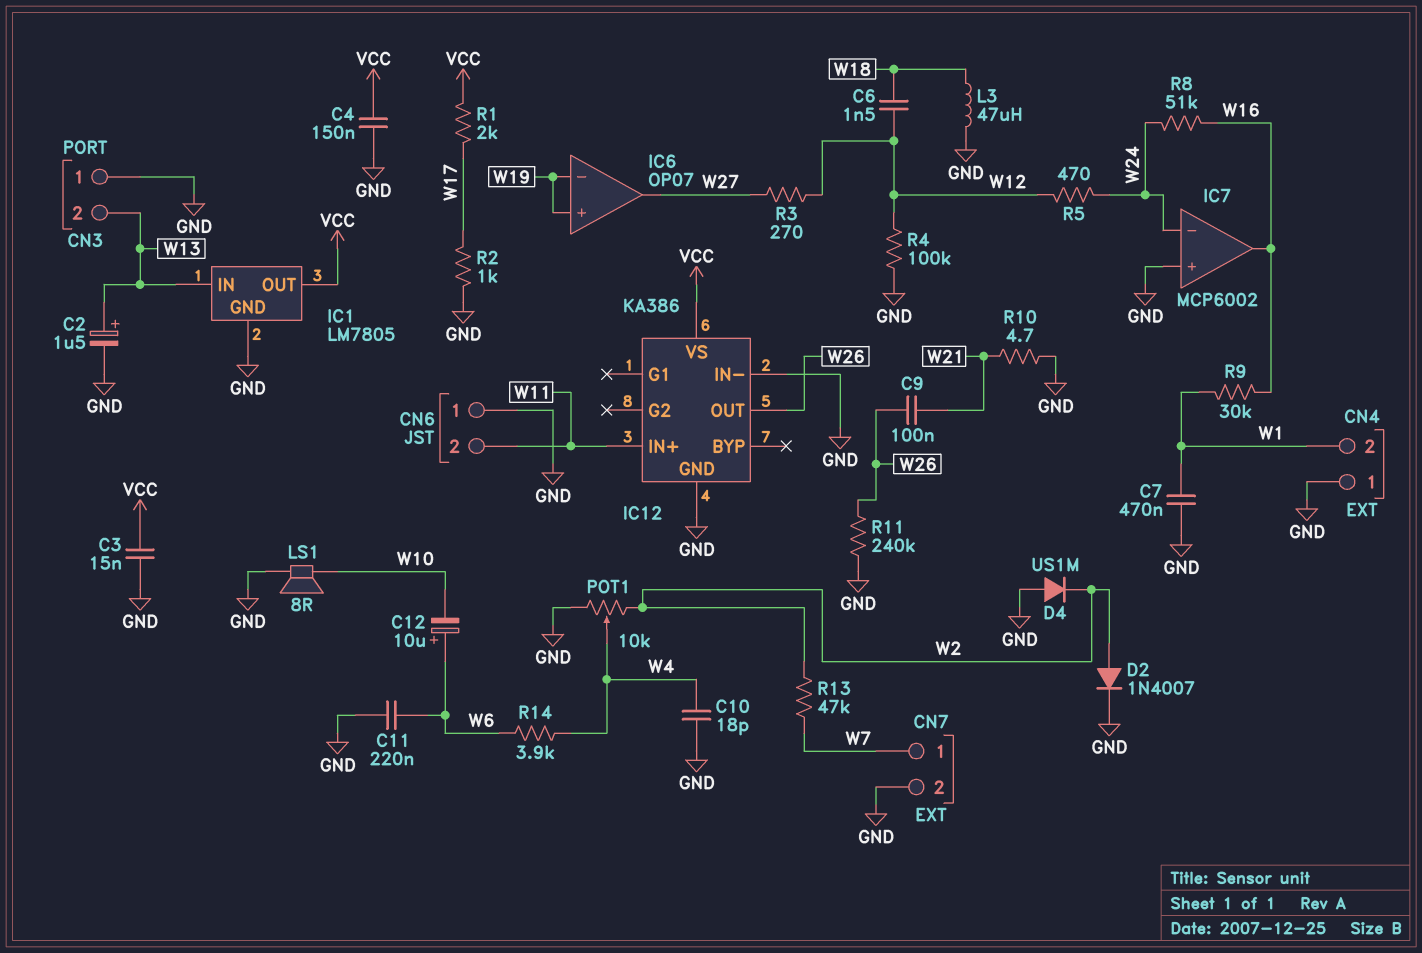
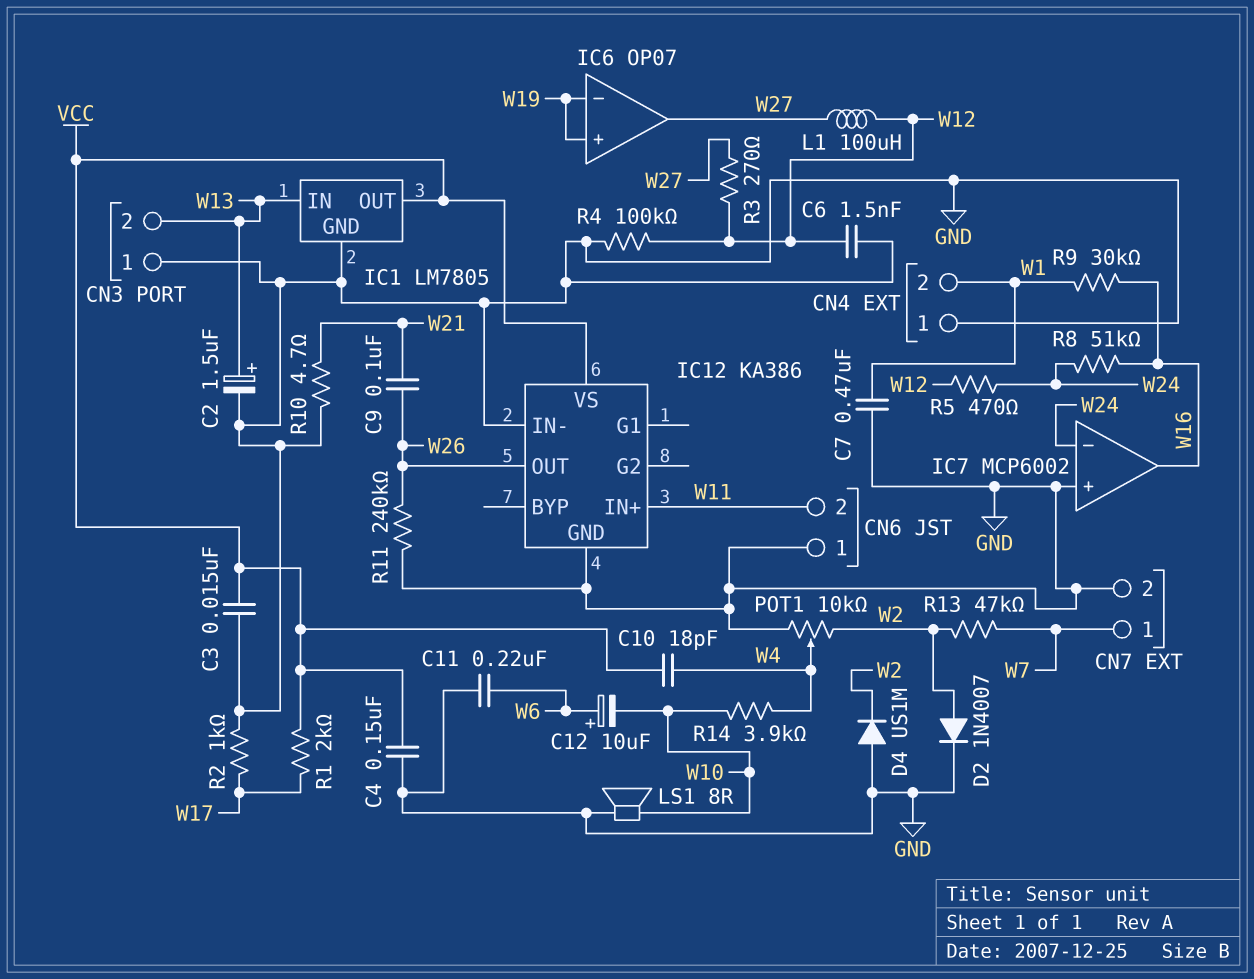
C6: 1.5nF (W12, W18) -> 1.5nF (GND, W12)
C10: 18pF (GND, W4) -> 18pF (VCC, W4)
L1: none -> 100uH (W12, W27)
L3: 47uH (GND, W18) -> none
R14: 3.9k (W4, W6) -> 3.9k (W4, W10)

